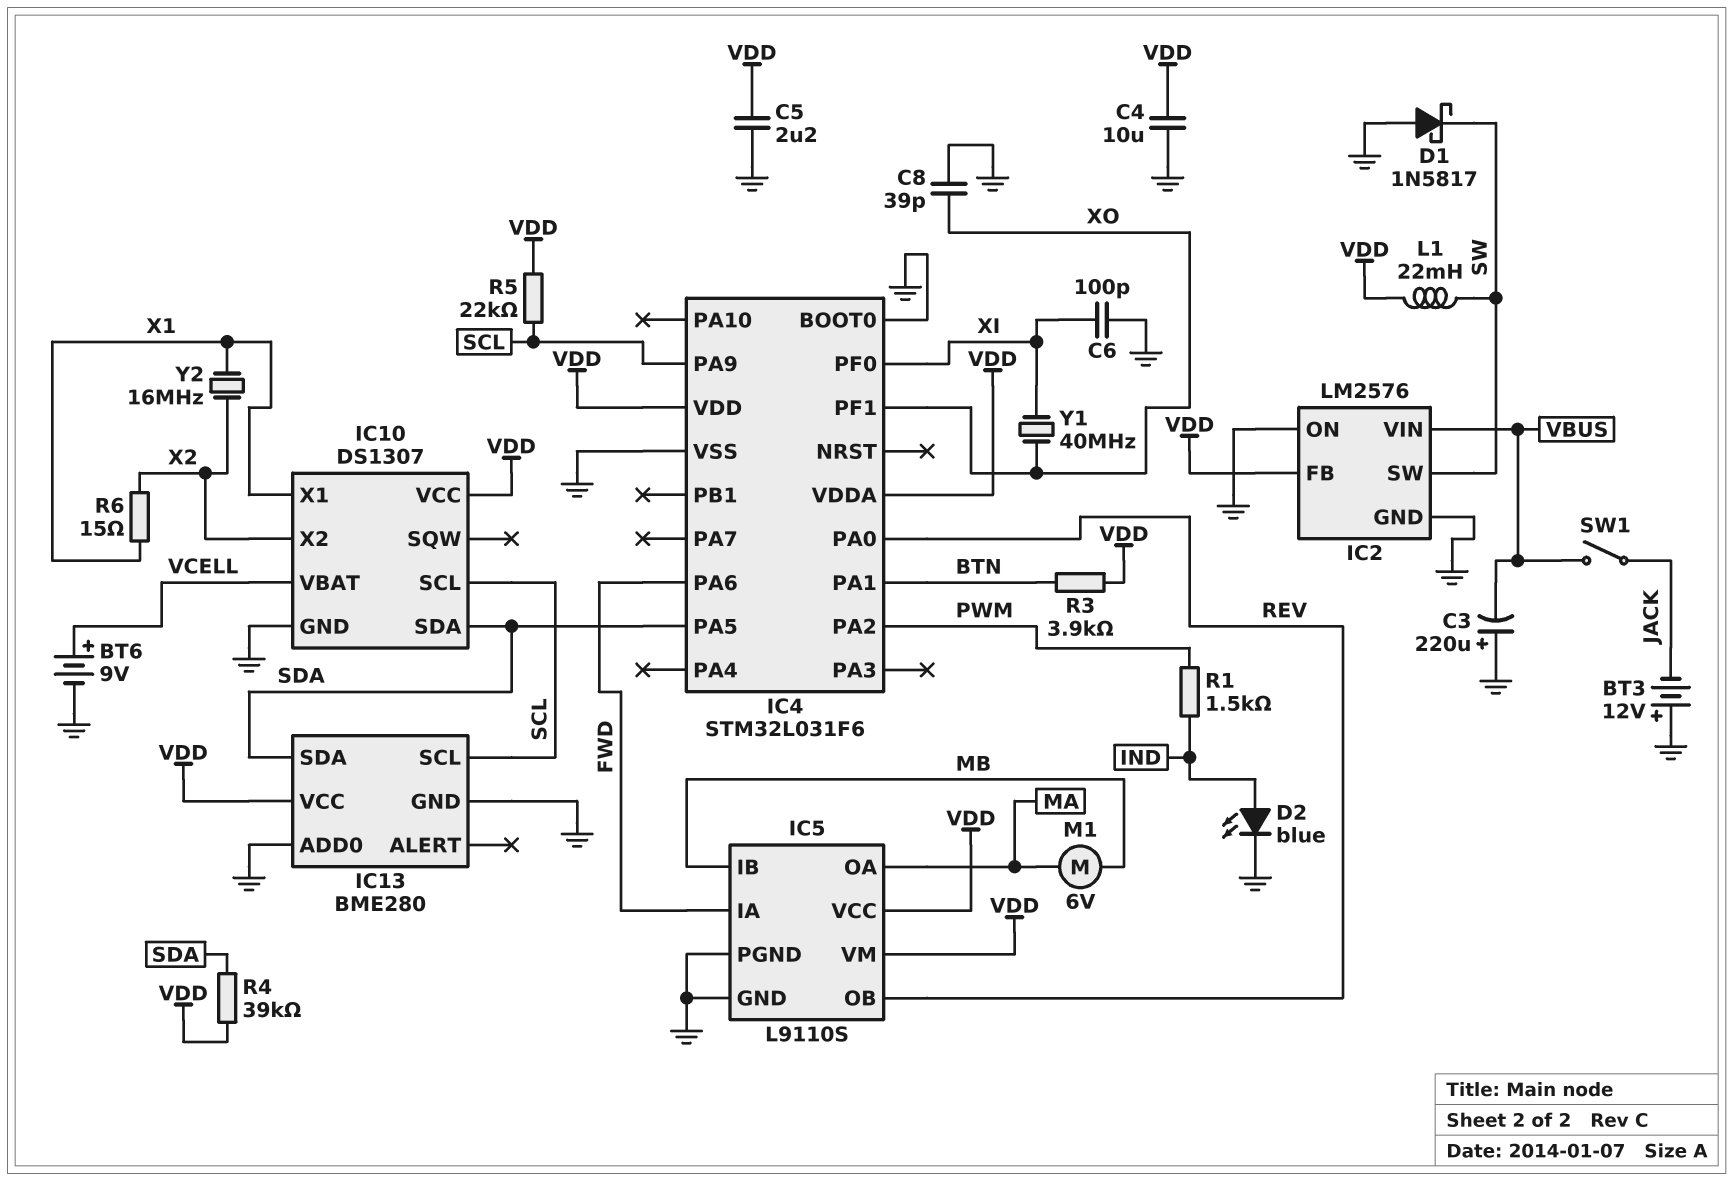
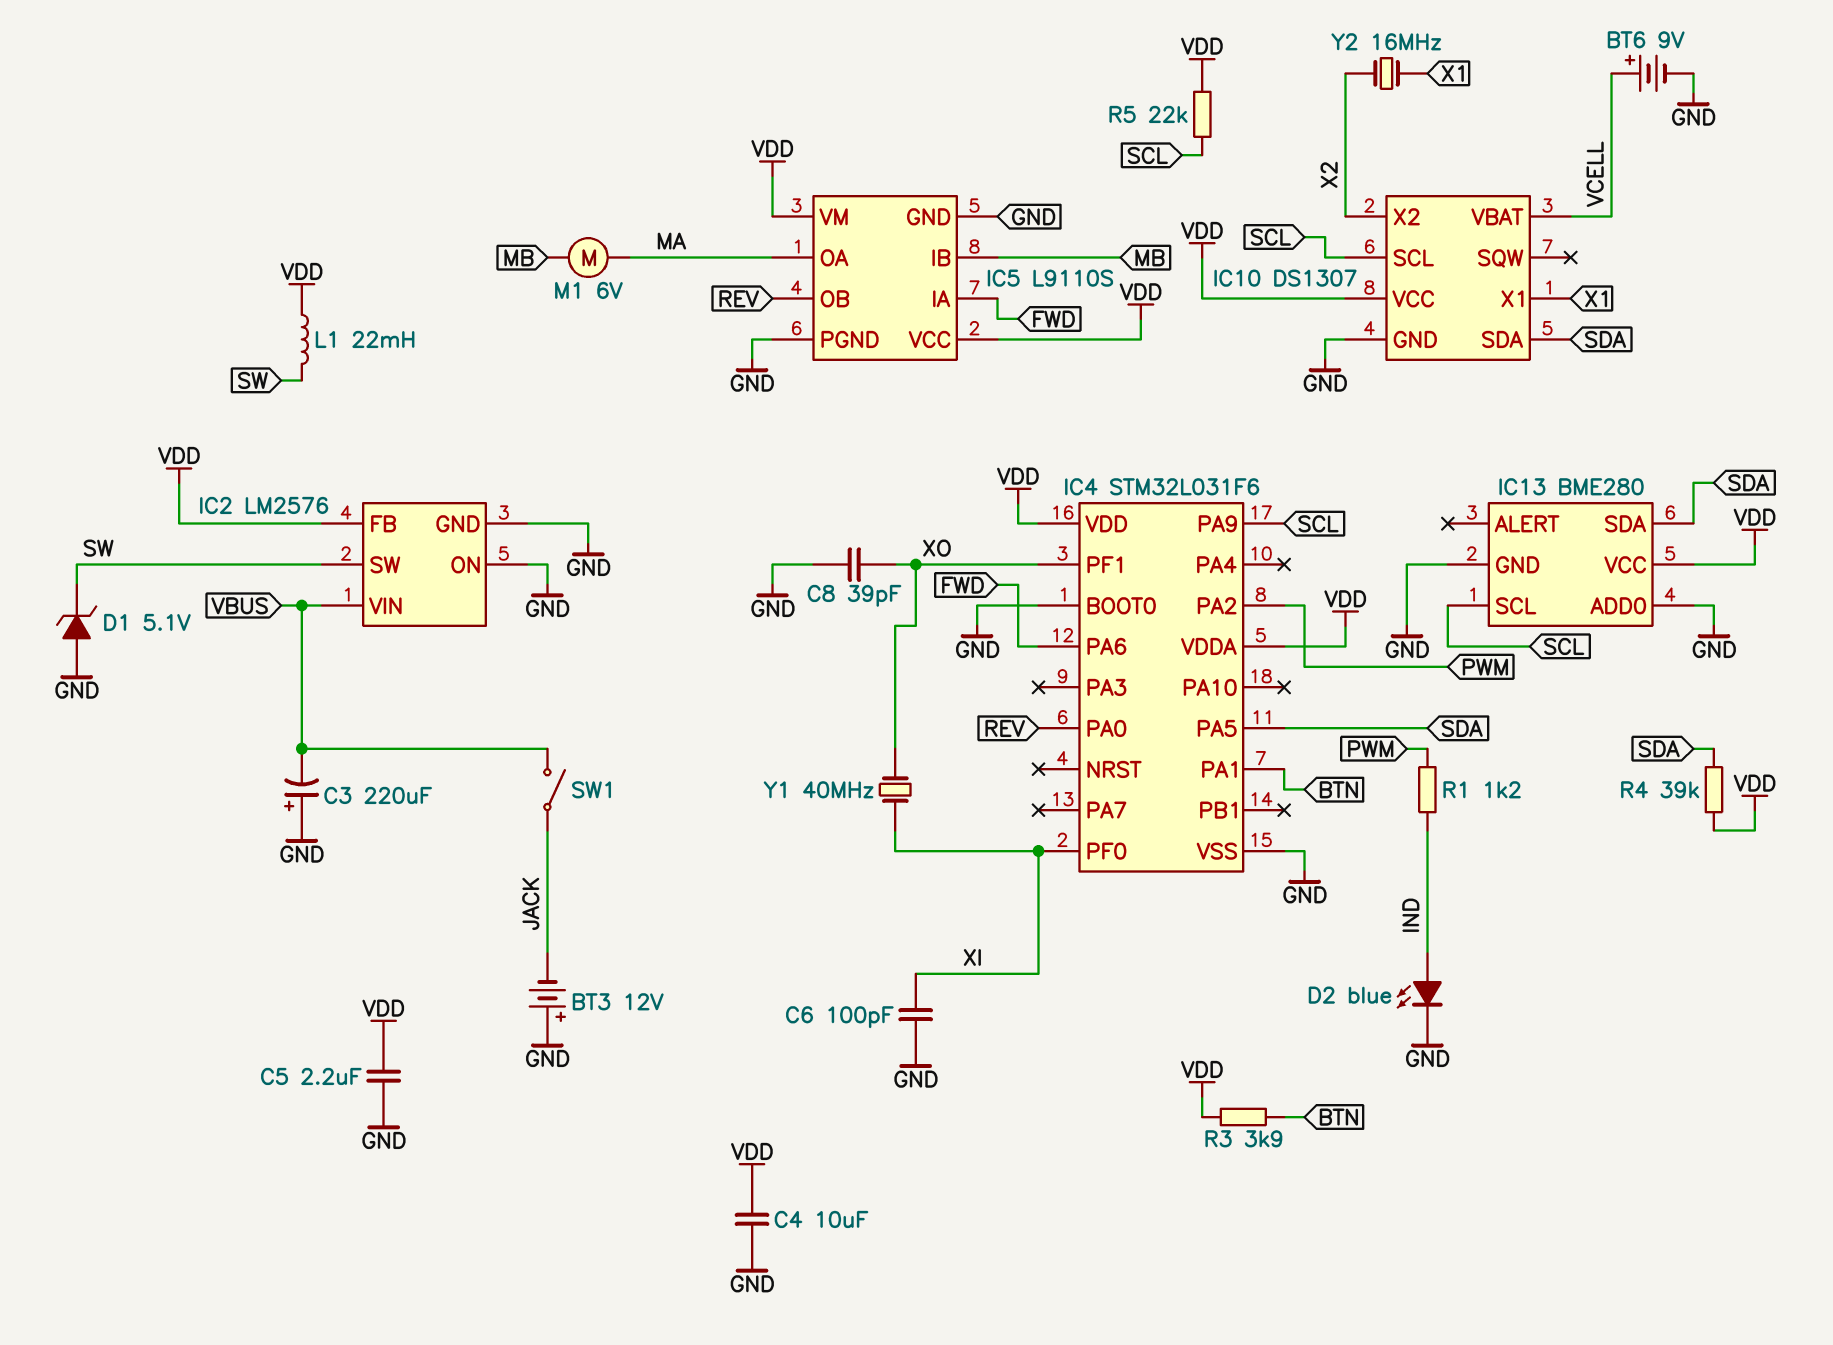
D1: schottky 1N5817 (A GND, K SW) -> zener 5.1V (A GND, K SW)
R1: 1.5k (IND, PWM) -> 1.2k (IND, PWM)
R6: 15 (X1, X2) -> none

